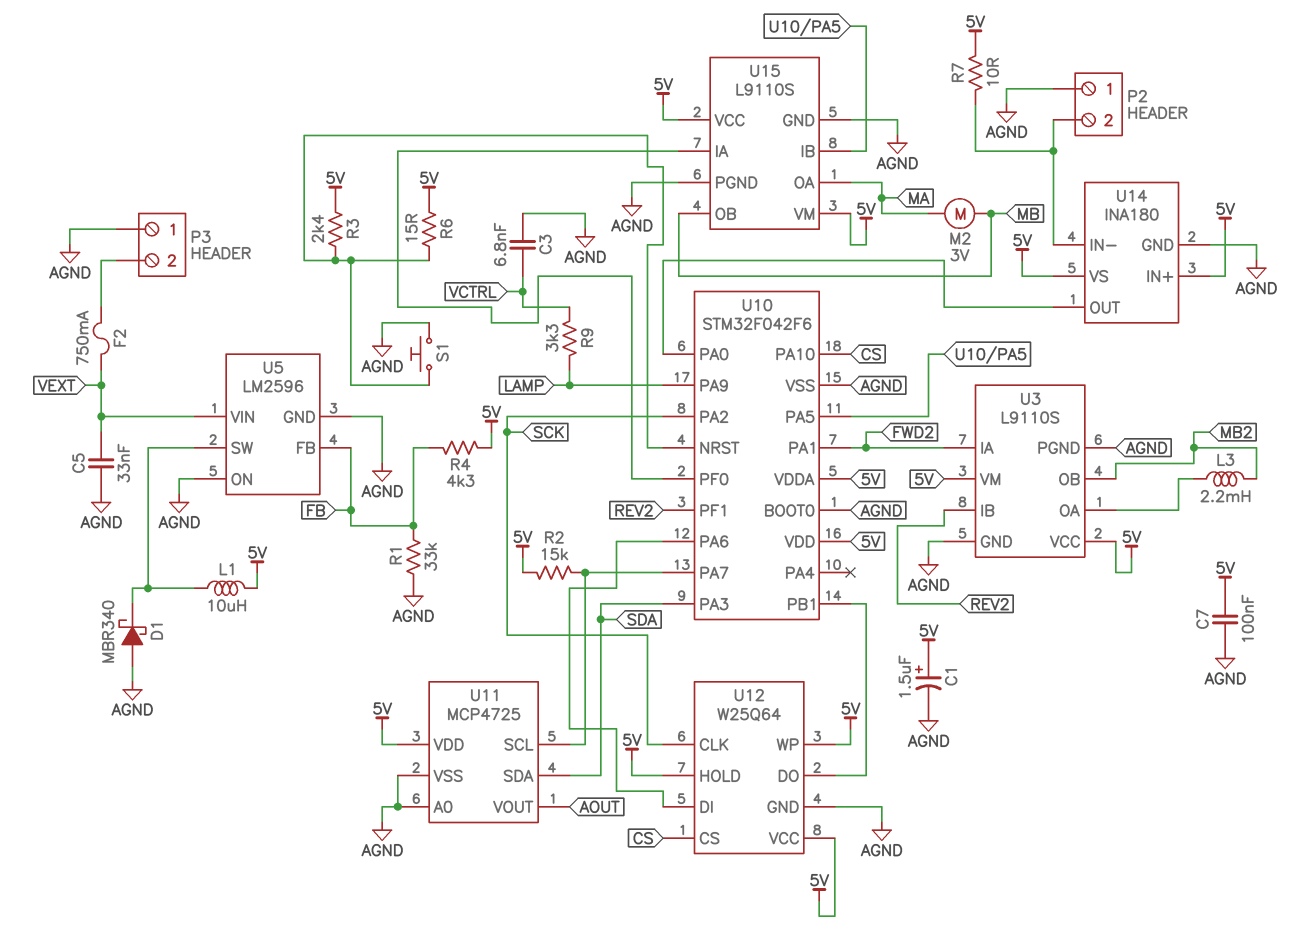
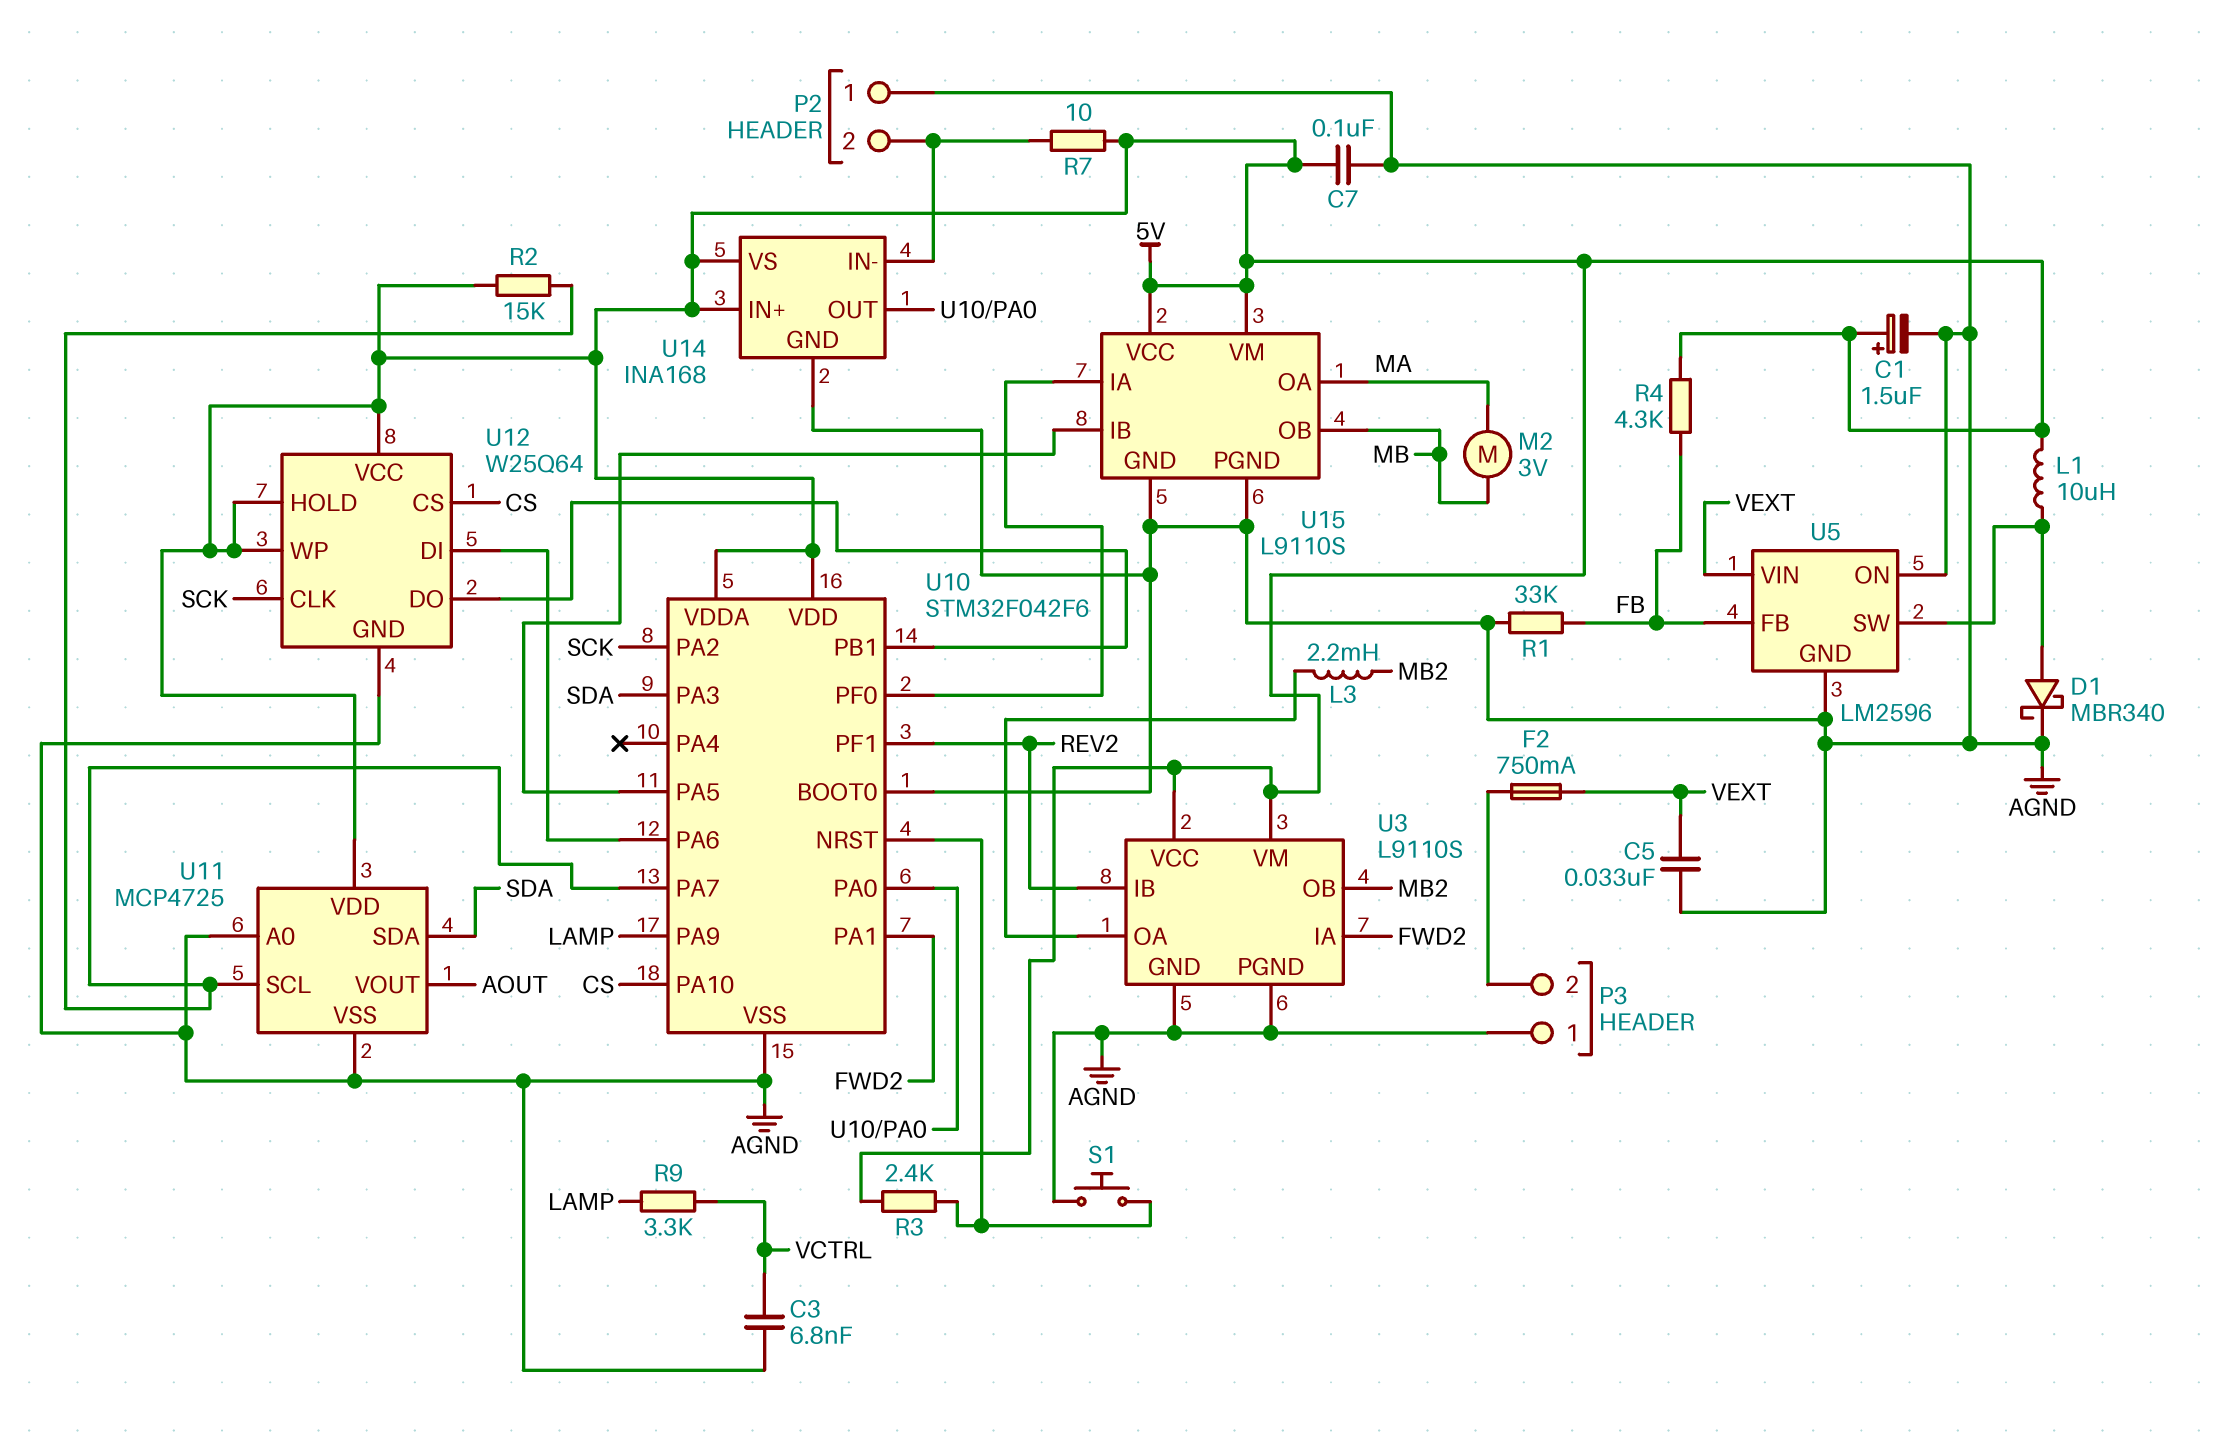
D1: schottky MBR340 (A AGND, K U5/SW) -> schottky MBR340 (A U5/SW, K AGND)
R6: 15 (5V, U10/NRST) -> none
U14: INA180 -> INA168

